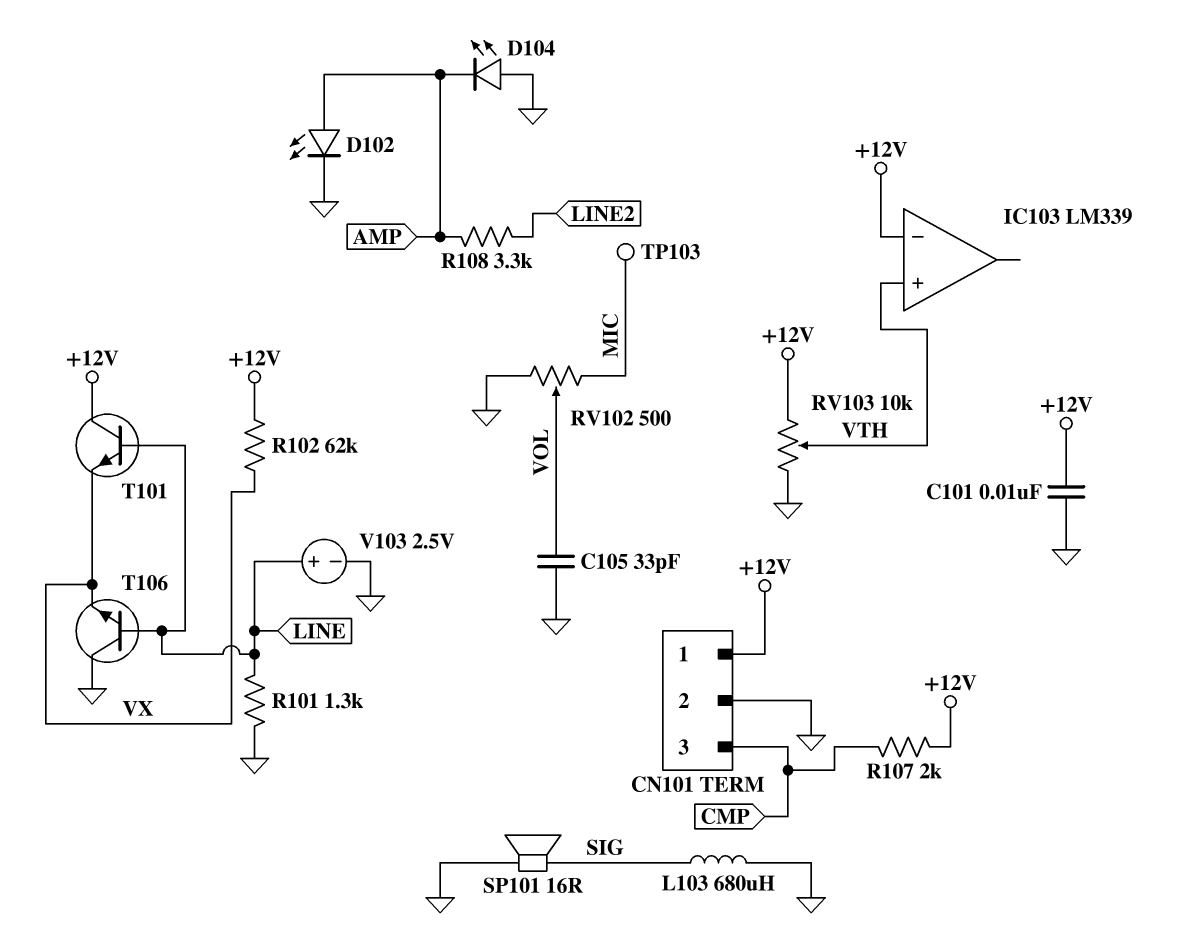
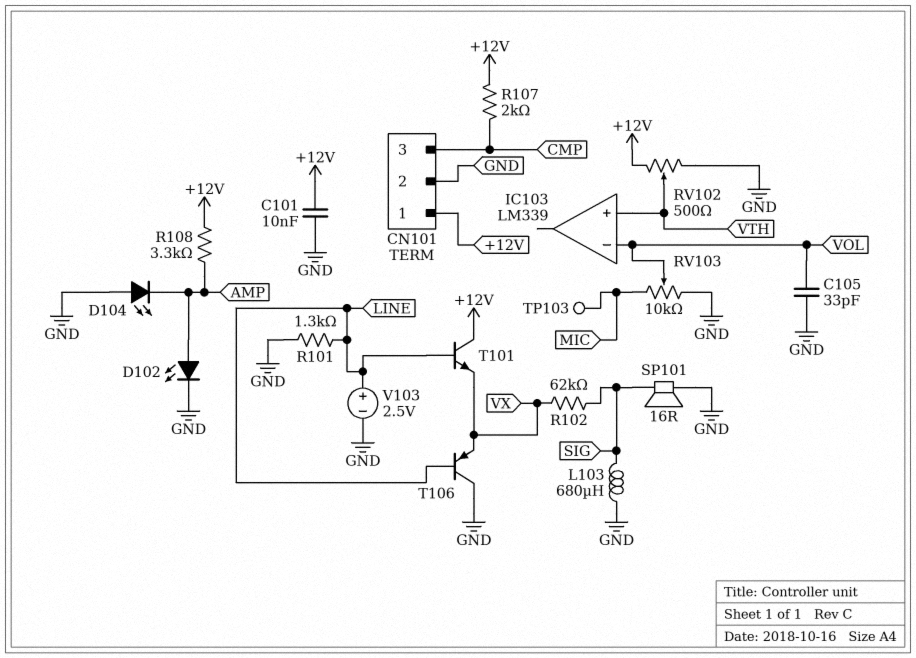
IC103 pin in-: +12V -> VOL
R102: 62k (+12V, VX) -> 62k (SIG, VX)
R108: 3.3k (AMP, LINE2) -> 3.3k (+12V, AMP)
RV102: 500 (GND, MIC, wiper VOL) -> 500 (+12V, GND, wiper VTH)
RV103: 10k (+12V, GND, wiper VTH) -> 10k (GND, MIC, wiper VOL)
T106: NPN (B LINE, C GND, E VX) -> PNP (B LINE, C GND, E VX)

